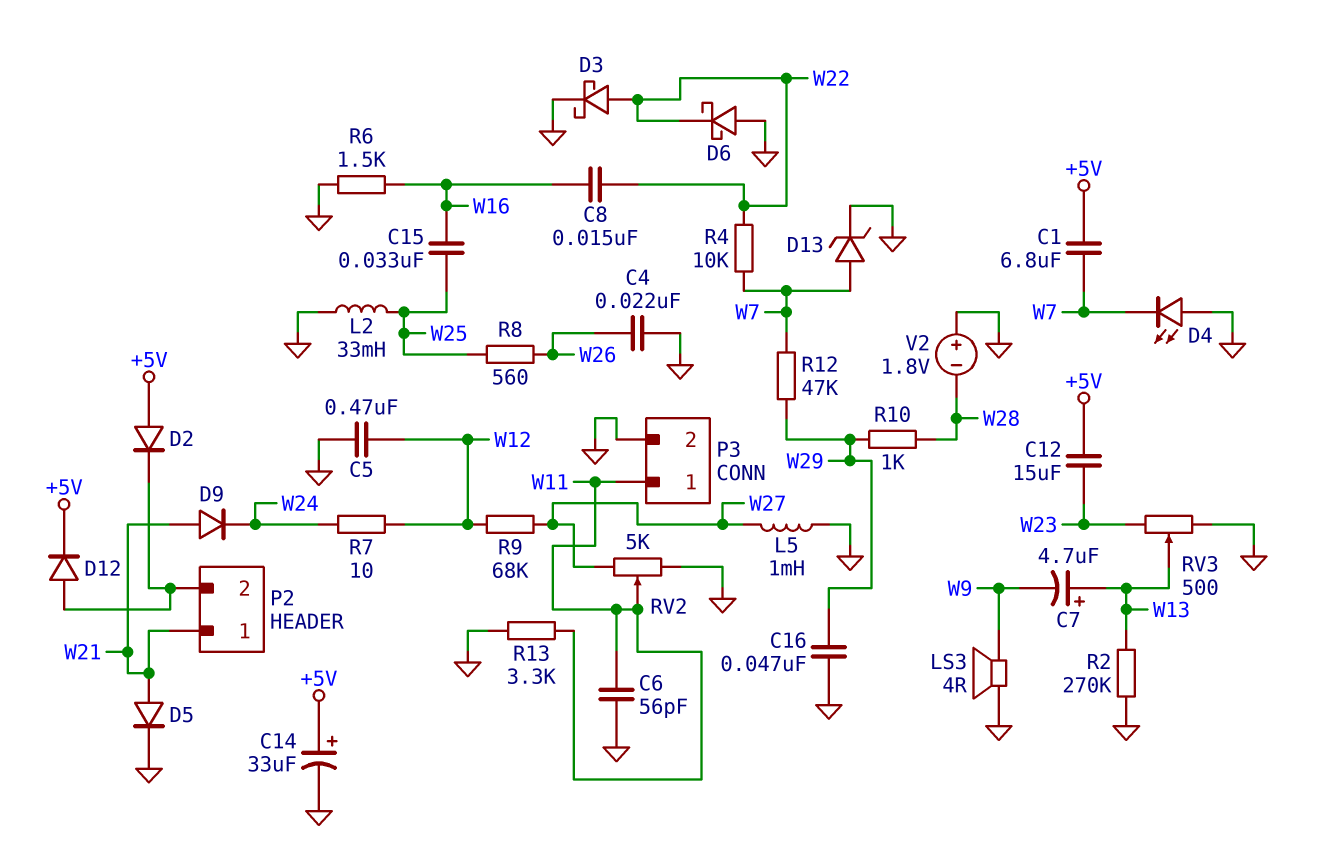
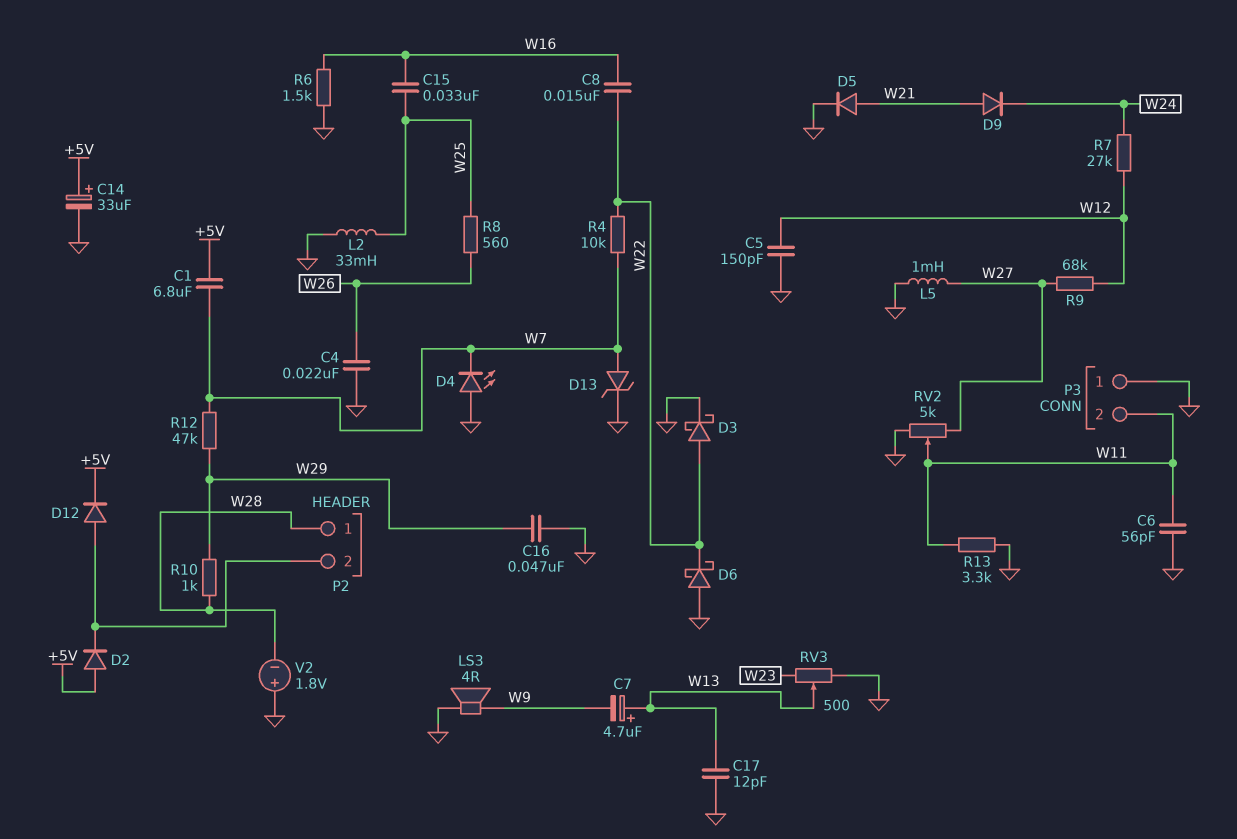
C5: 470nF (GND, W12) -> 150pF (GND, W12)
C12: 15uF (+5V, W23) -> none
C17: none -> 12pF (GND, W13)
P2 pin 1: W21 -> W28
P3 pin 1: W11 -> GND
P3 pin 2: GND -> W11
R2: 270k (GND, W13) -> none
R7: 10 (W12, W24) -> 27k (W12, W24)

